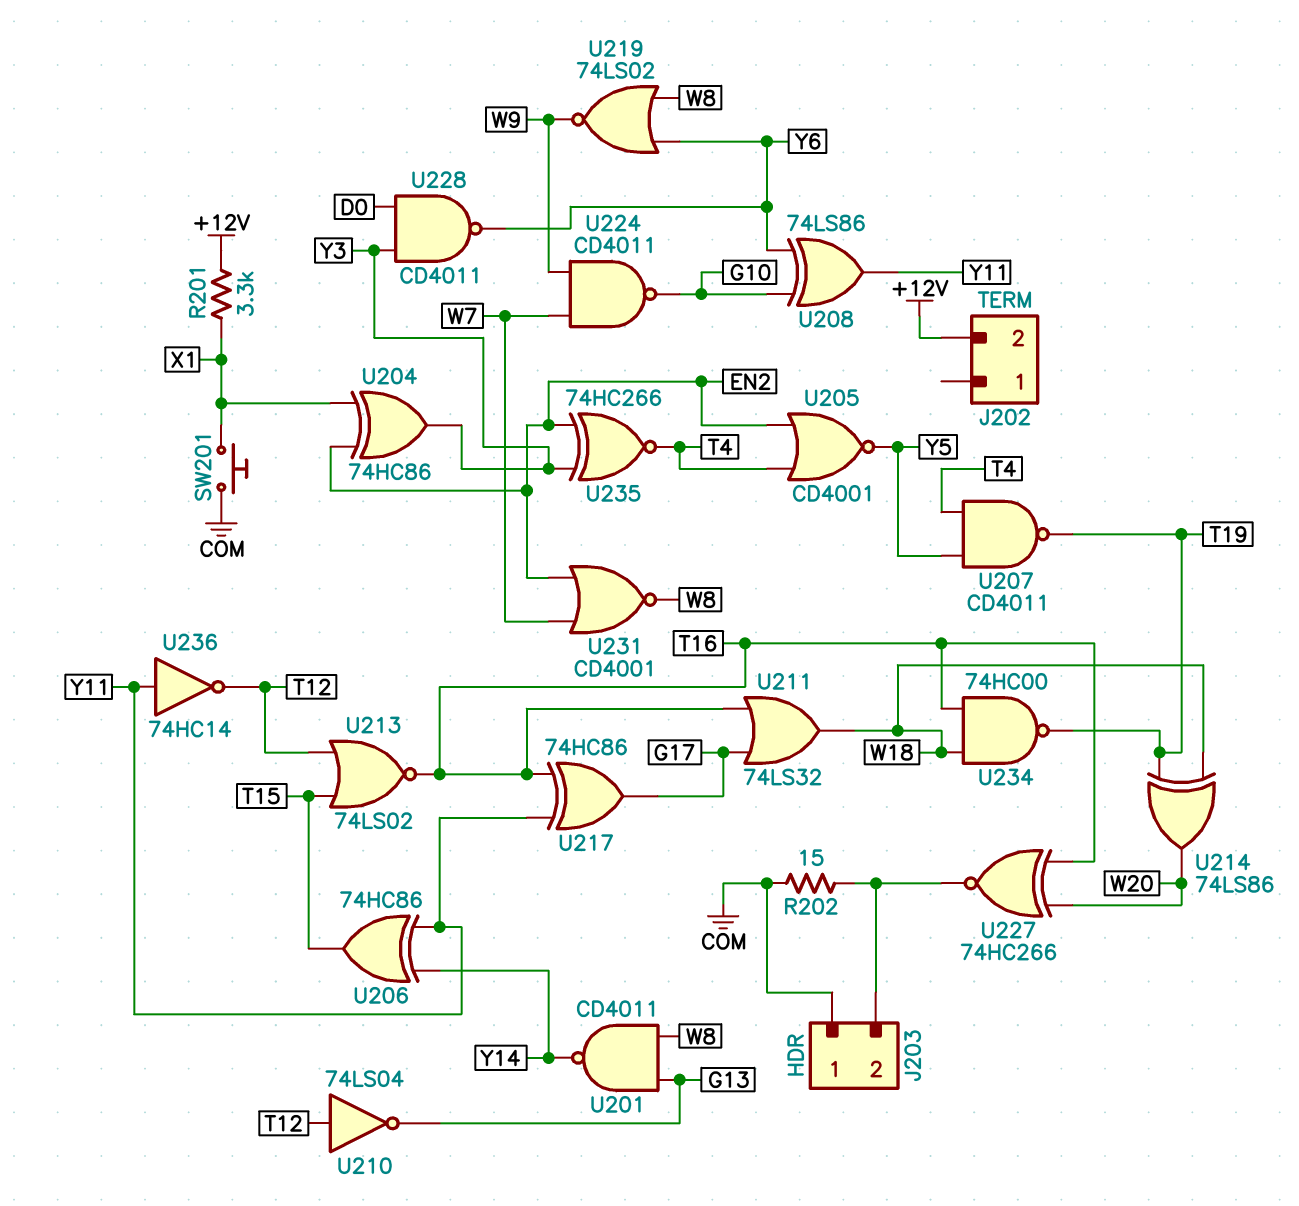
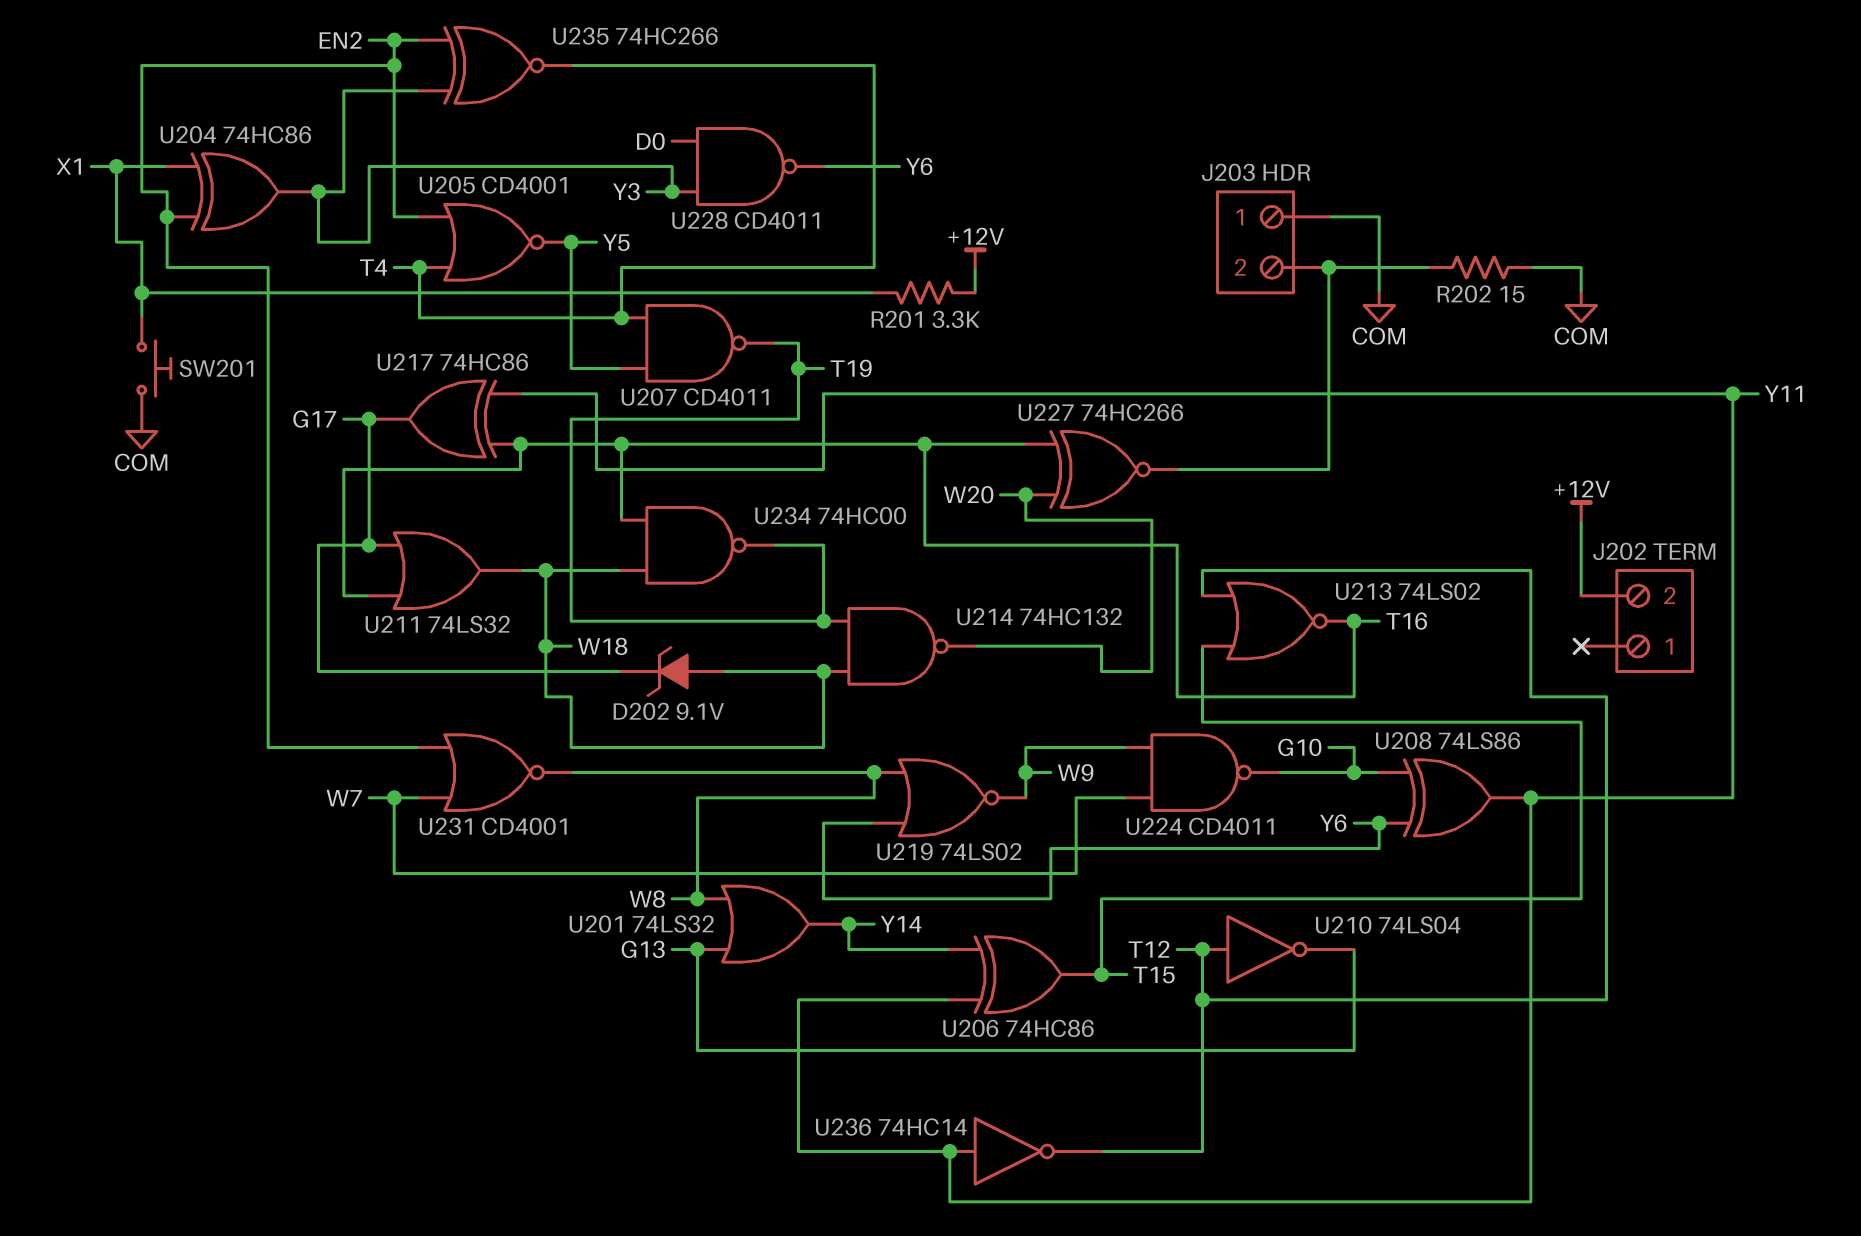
D202: none -> zener 9.1V (A W18, K G17)
U201: NAND CD4011 (in G13, in W8, out Y14) -> OR 74LS32 (in G13, in W8, out Y14)
U214: XOR 74LS86 (in T19, in W18, out W20) -> NAND 74HC132 (in T19, in W18, out W20)

